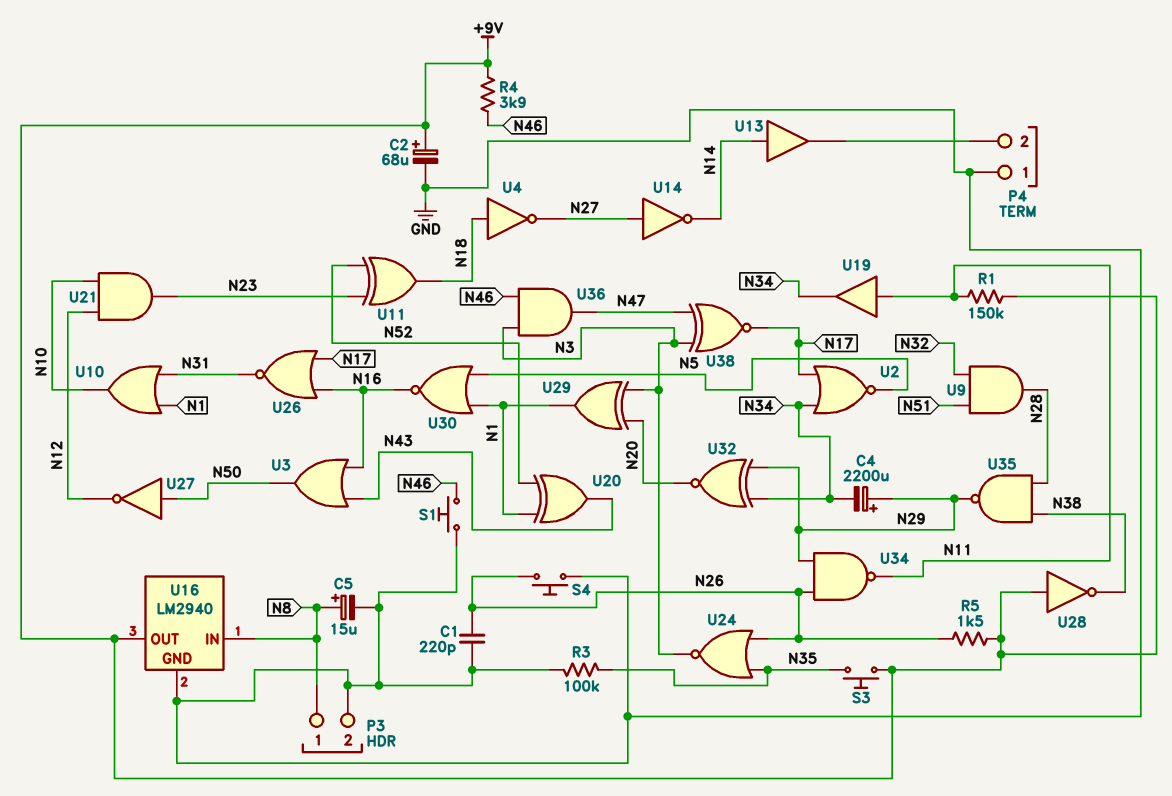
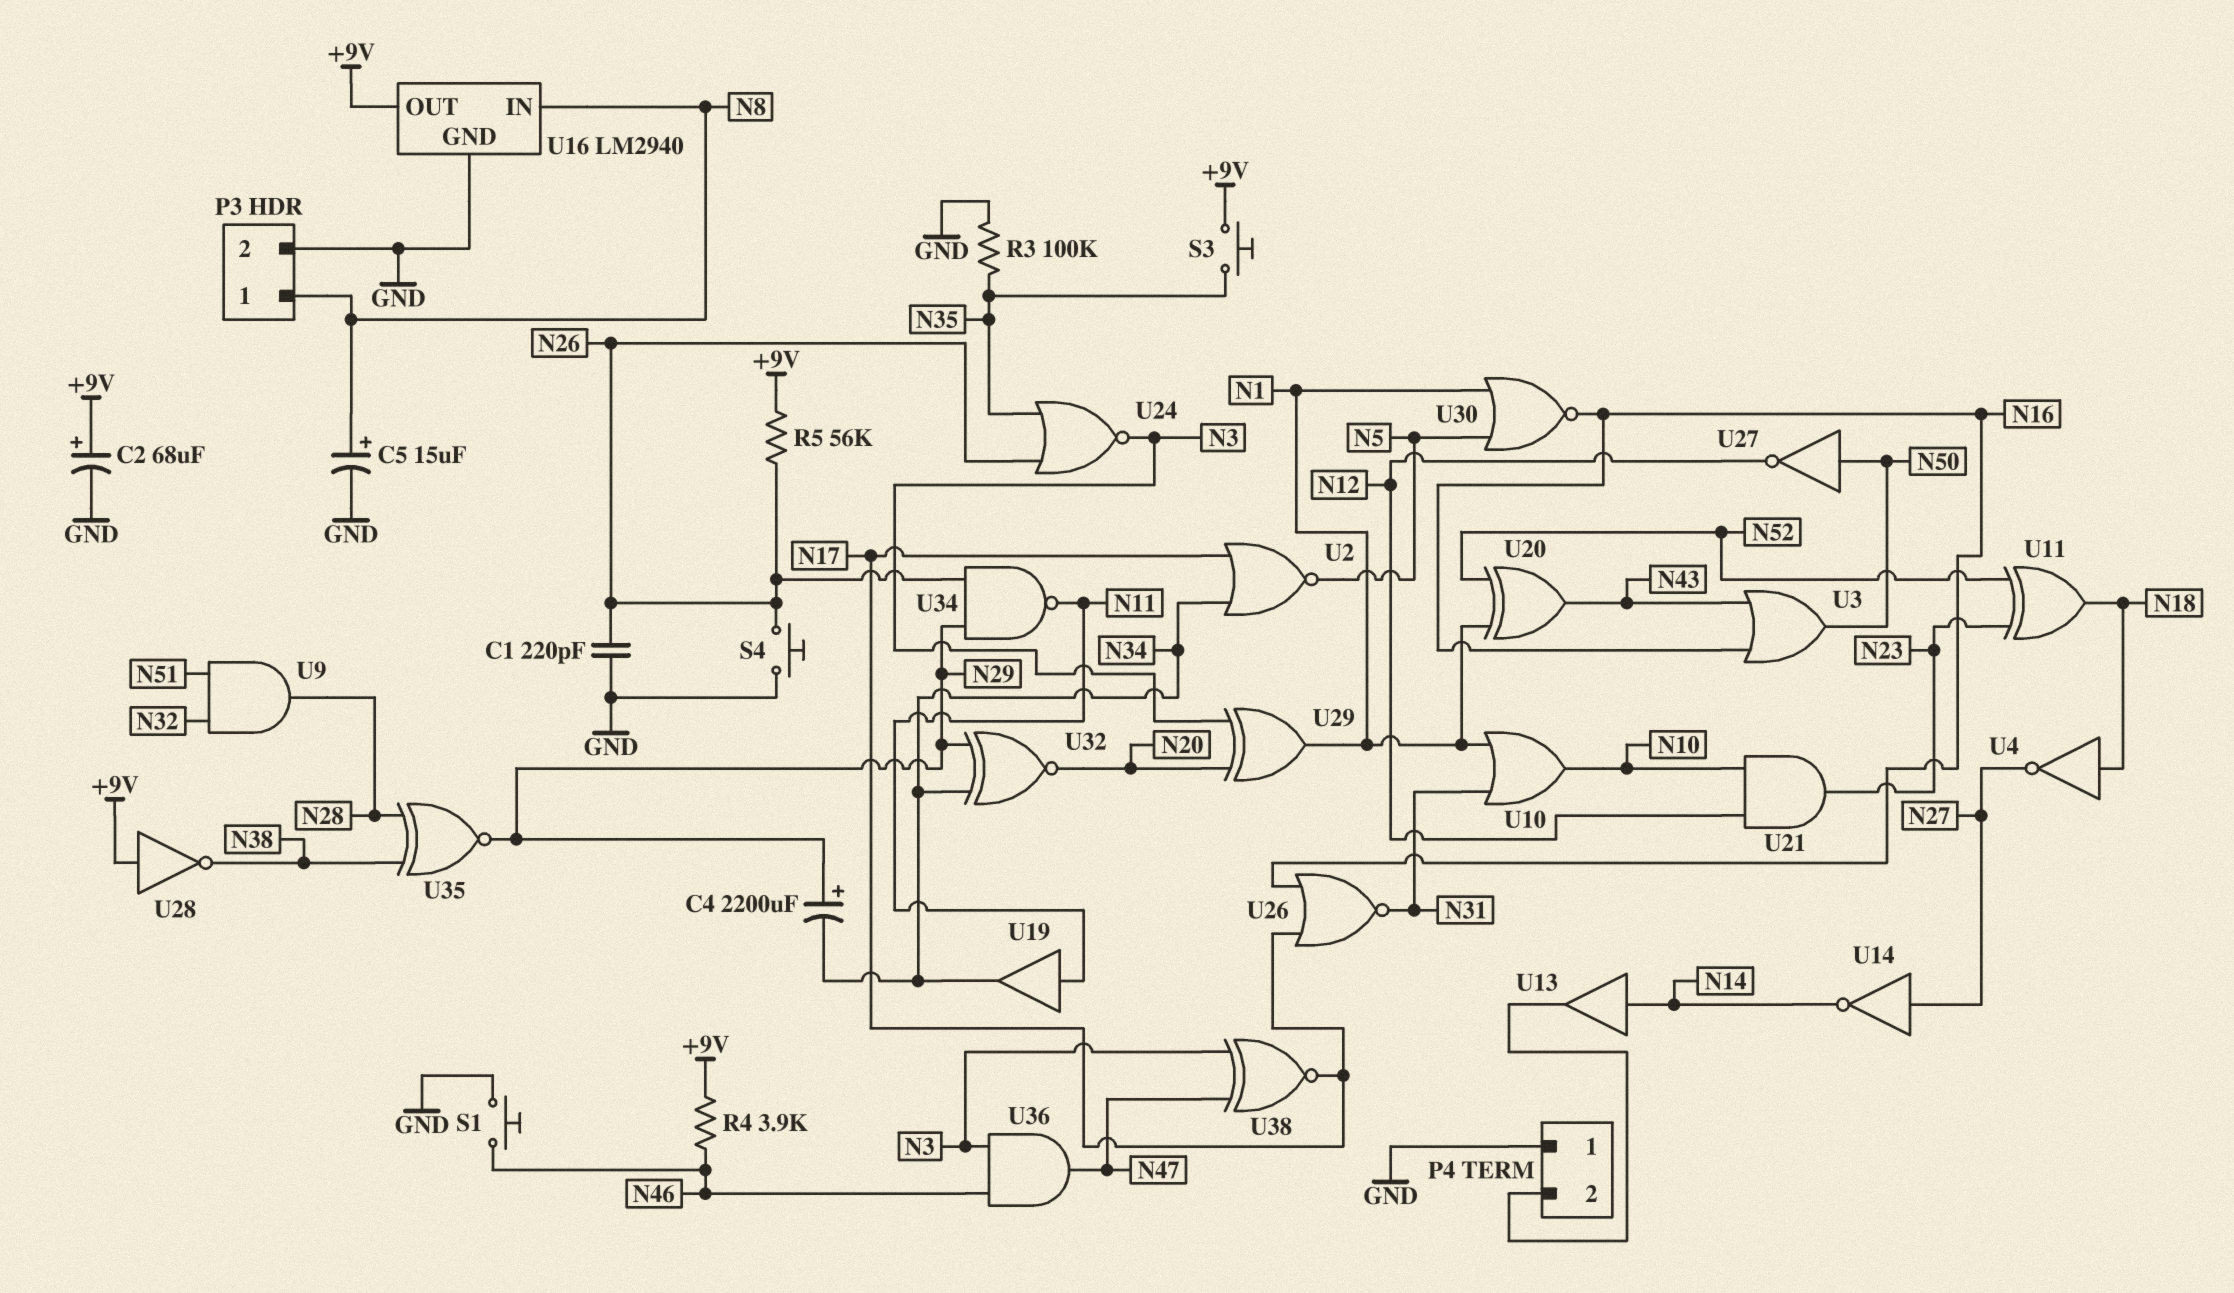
R1: 150k (+9V, N11) -> none
R5: 1.5k (+9V, N26) -> 56k (+9V, N26)
U35: NAND (in N28, in N38, out N29) -> XNOR (in N28, in N38, out N29)

